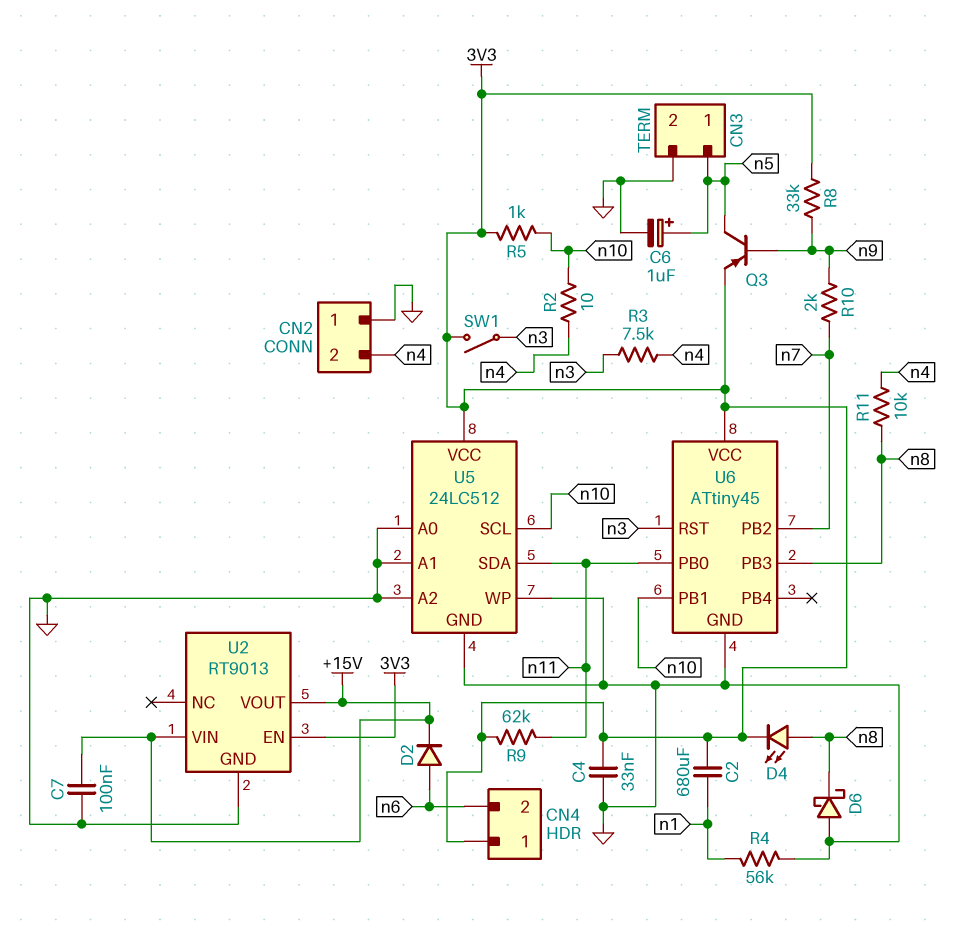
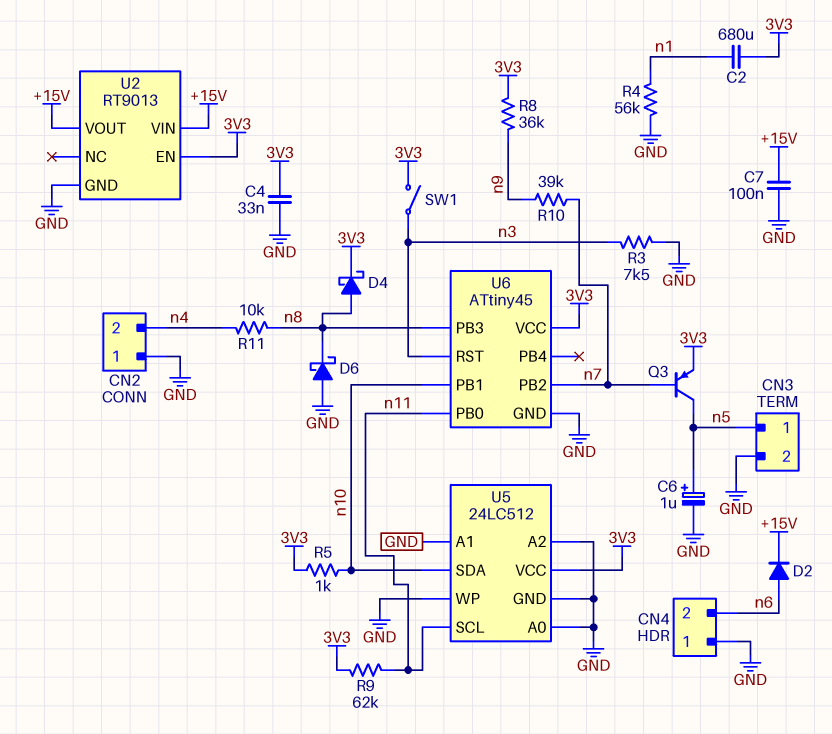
CN4 pin 1: 3V3 -> GND
D4: LED (A n8, K 3V3) -> schottky (A n8, K 3V3)
Q3: PNP (B n9, C n5, E 3V3) -> PNP (B n7, C n5, E 3V3)
R2: 10 (n4, n10) -> none
R3: 7.5k (n3, n4) -> 7.5k (GND, n3)
R8: 33k (3V3, n9) -> 36k (3V3, n9)
R10: 2k (n7, n9) -> 39k (n7, n9)
U5 pin SCL: n10 -> n11
U5 pin SDA: n11 -> n10

